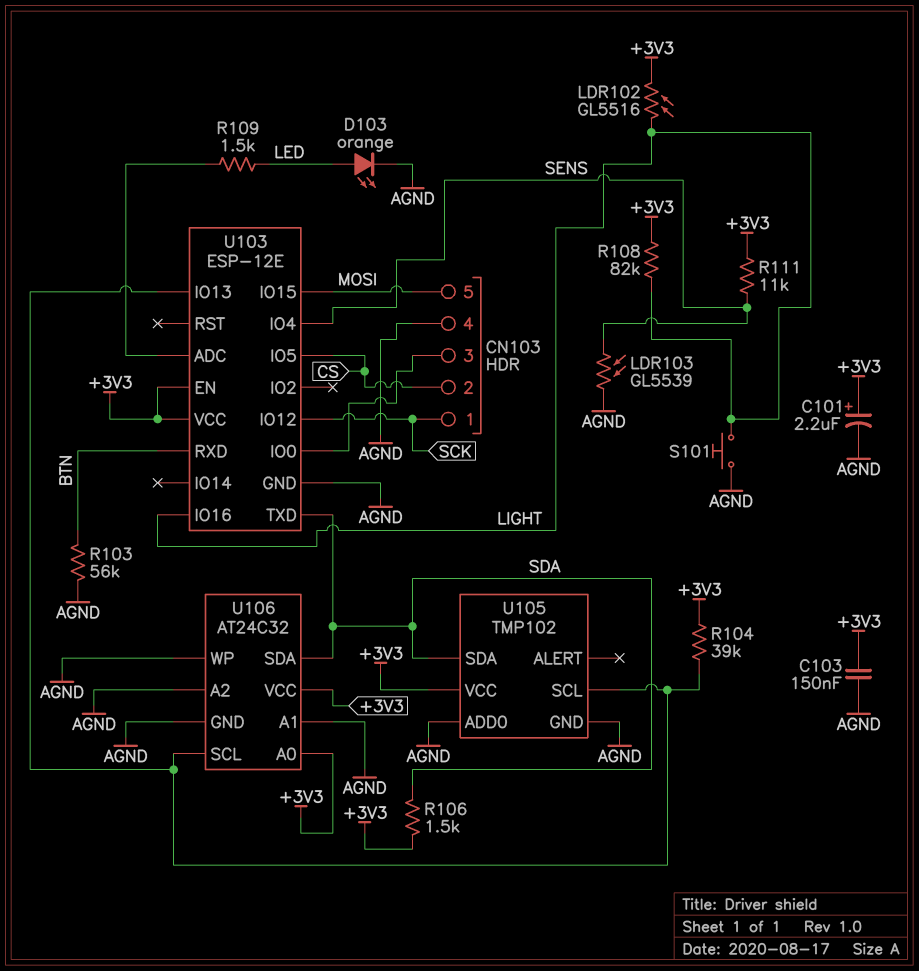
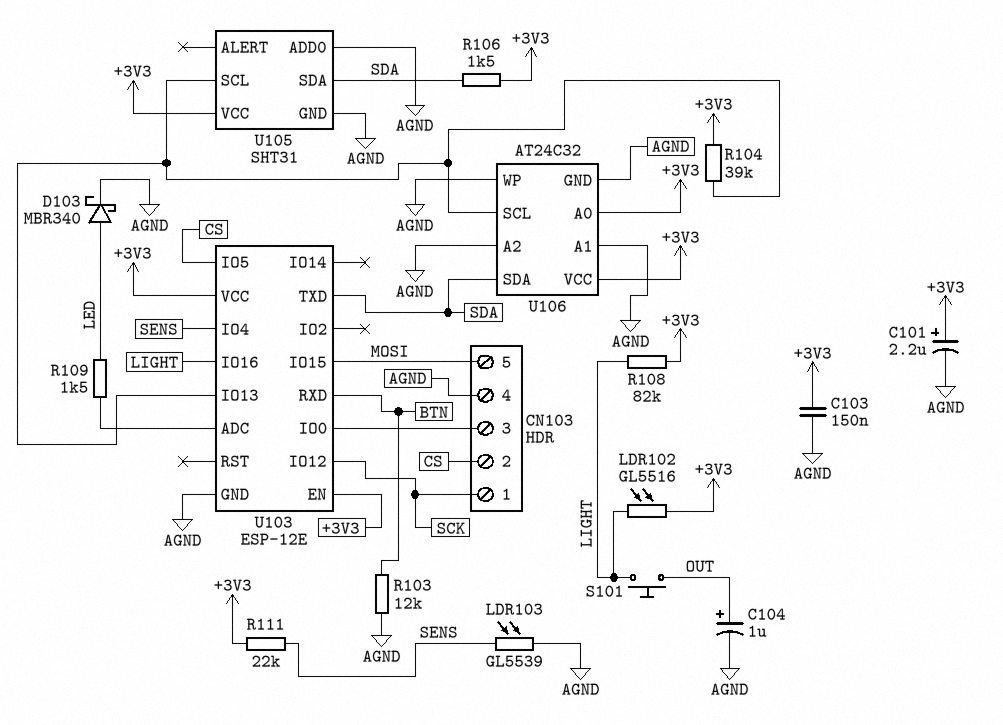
C104: none -> 1uF (plus OUT, minus AGND)
D103: LED orange (A LED, K AGND) -> schottky MBR340 (A LED, K AGND)
R103: 56k (AGND, BTN) -> 12k (AGND, BTN)
R111: 11k (+3V3, SENS) -> 22k (+3V3, SENS)
S101: button (AGND, LIGHT) -> button (LIGHT, OUT)
U105: TMP102 -> SHT31

